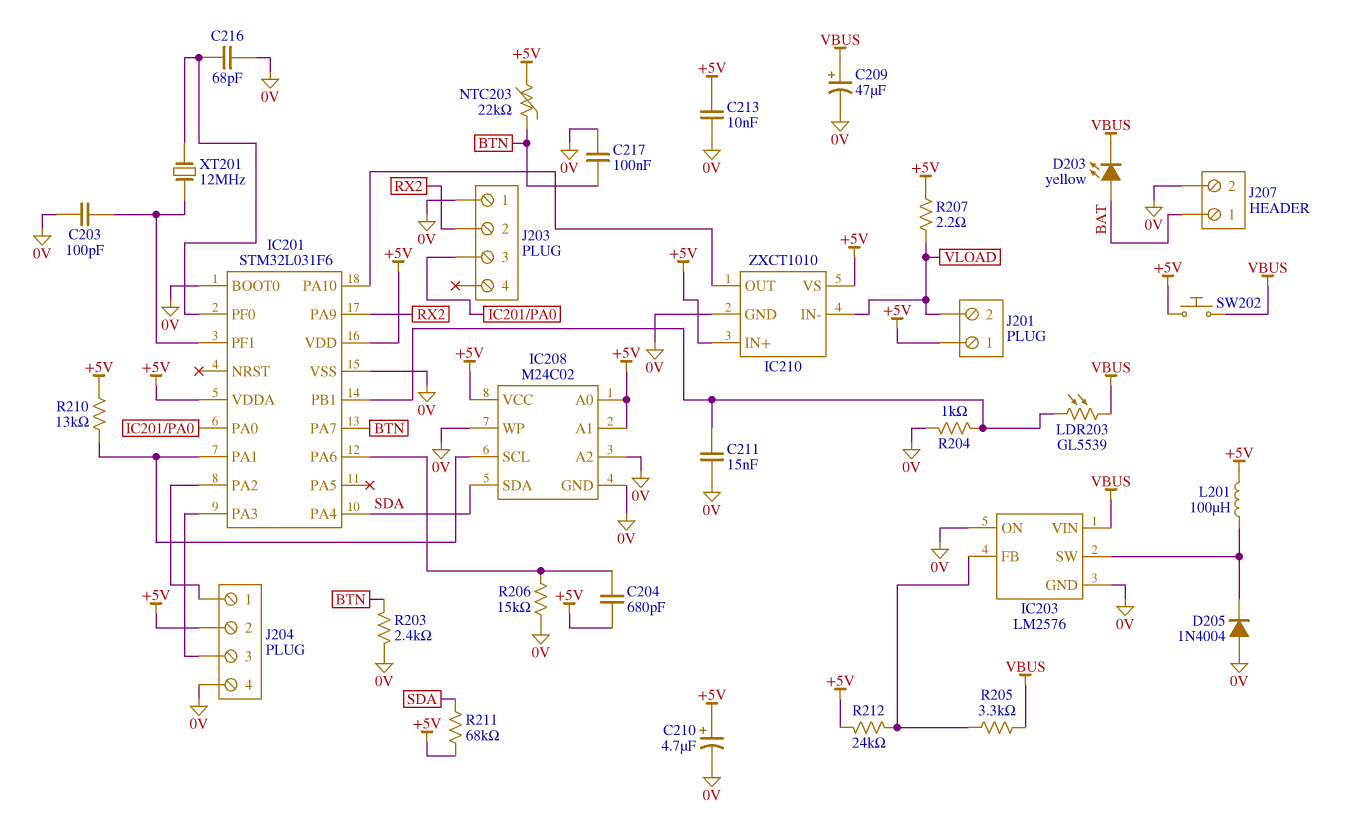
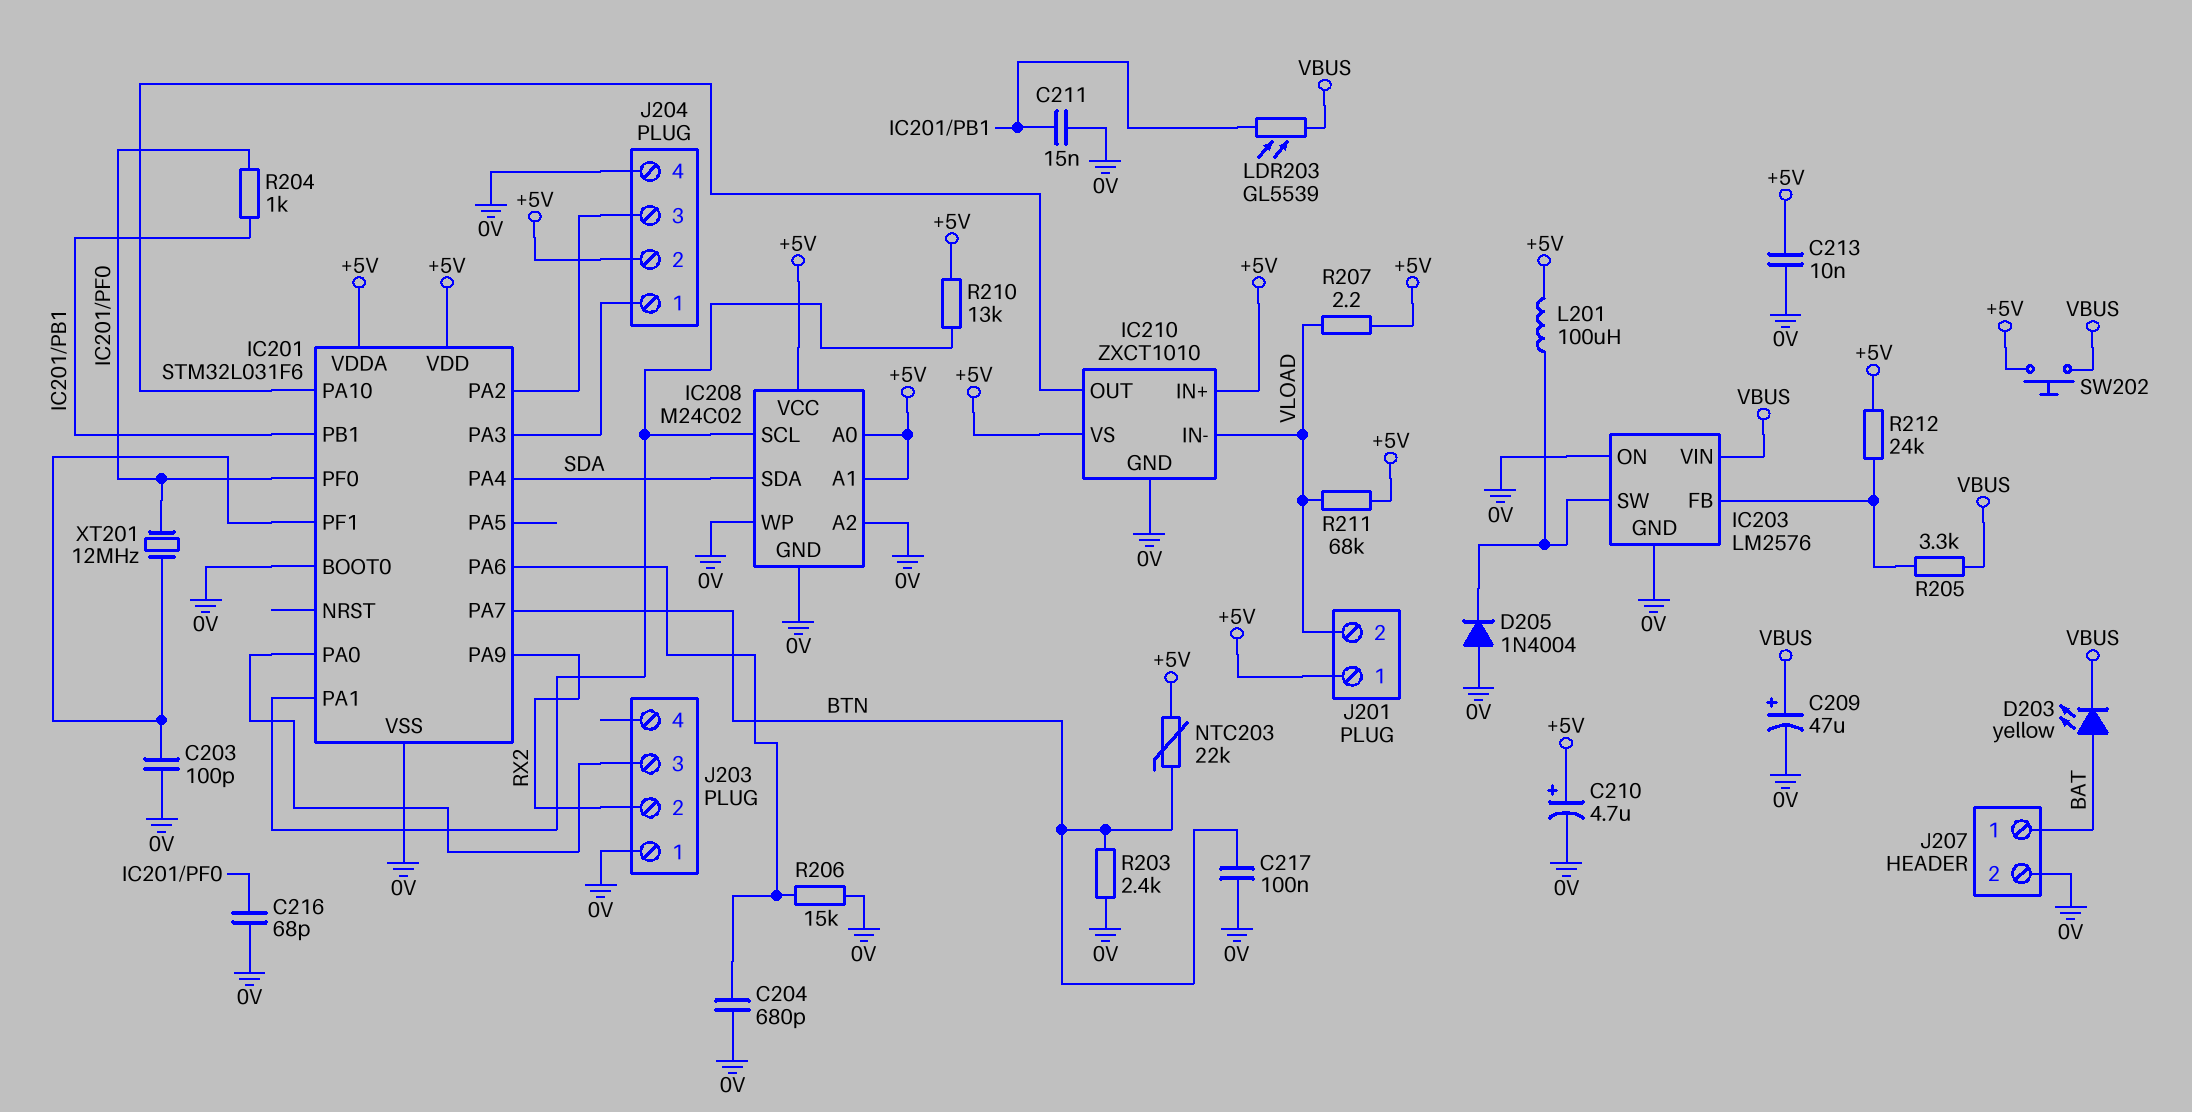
C204: 680pF (+5V, IC201/PA6) -> 680pF (0V, IC201/PA6)
J204 pin 1: IC201/PA2 -> IC201/PA3
J204 pin 3: IC201/PA3 -> IC201/PA2
R204: 1k (0V, IC201/PB1) -> 1k (IC201/PB1, IC201/PF0)
R211: 68k (+5V, SDA) -> 68k (+5V, VLOAD)

